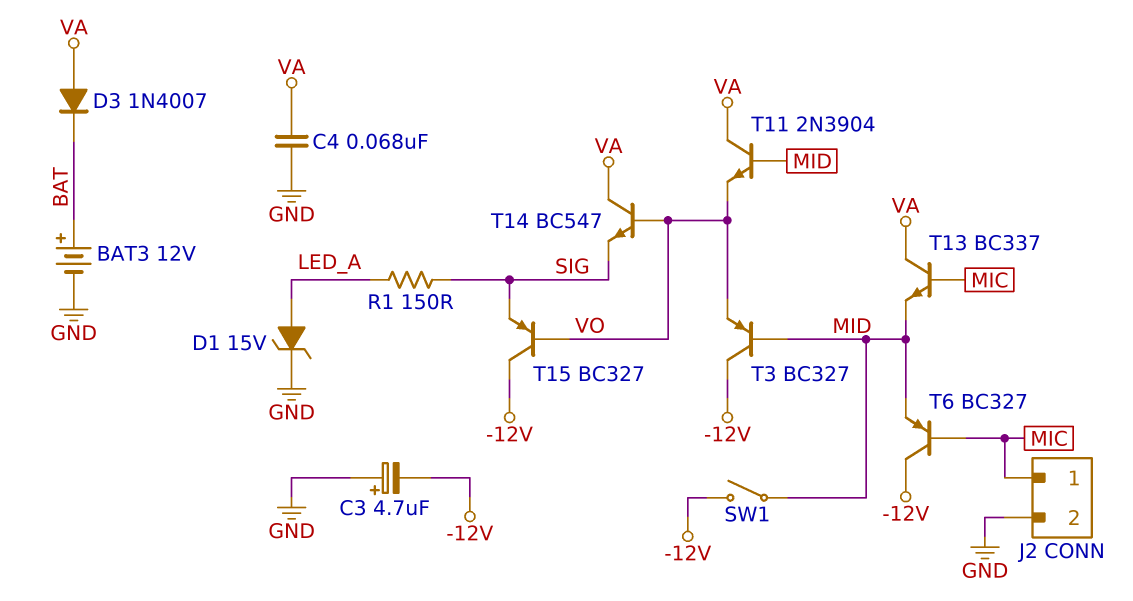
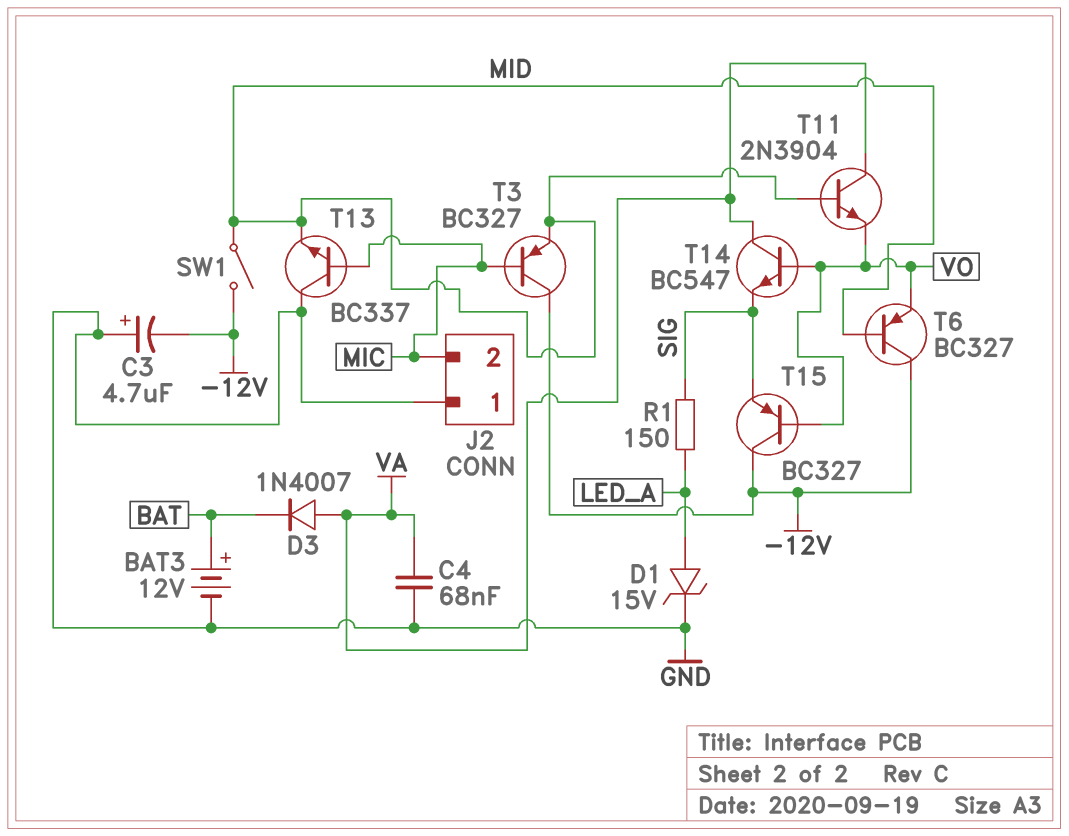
J2 pin 1: MIC -> GND
J2 pin 2: GND -> MIC
T3: PNP BC327 (B MID, C -12V, E VO) -> PNP BC327 (B MIC, C -12V, E MID)
T6: PNP BC327 (B MIC, C -12V, E MID) -> PNP BC327 (B MID, C -12V, E VO)
T13: NPN BC337 (B MIC, C VA, E MID) -> NPN BC337 (B MIC, C GND, E MID)

